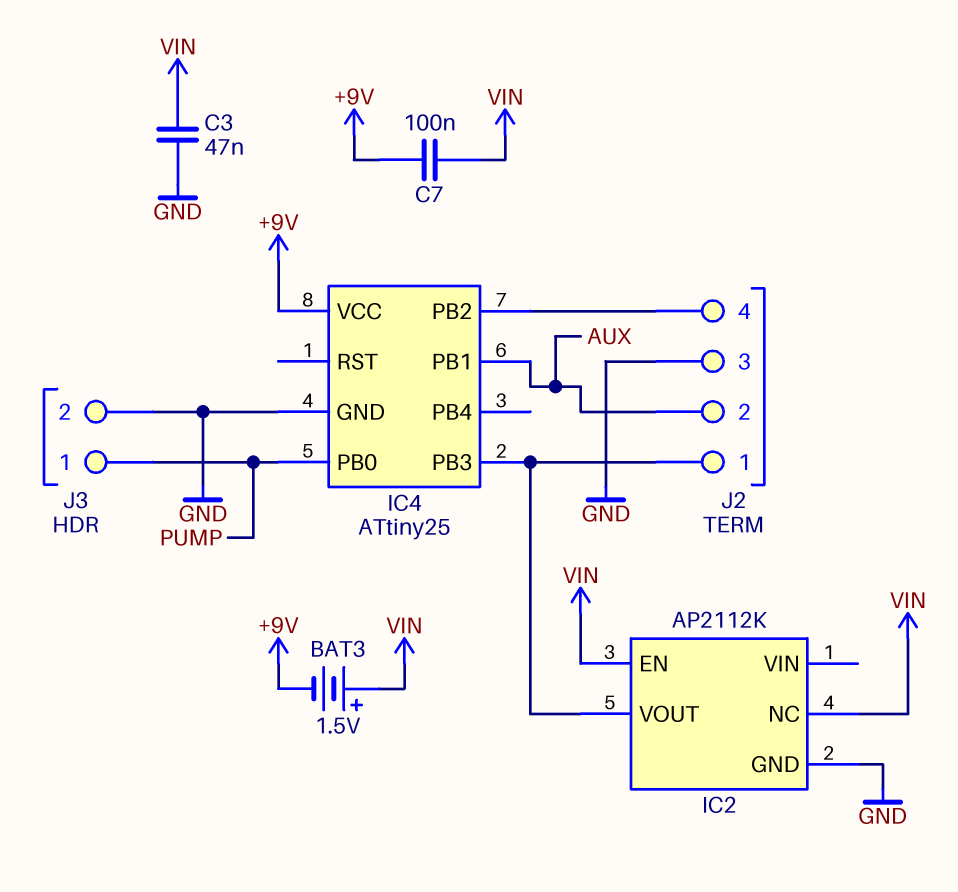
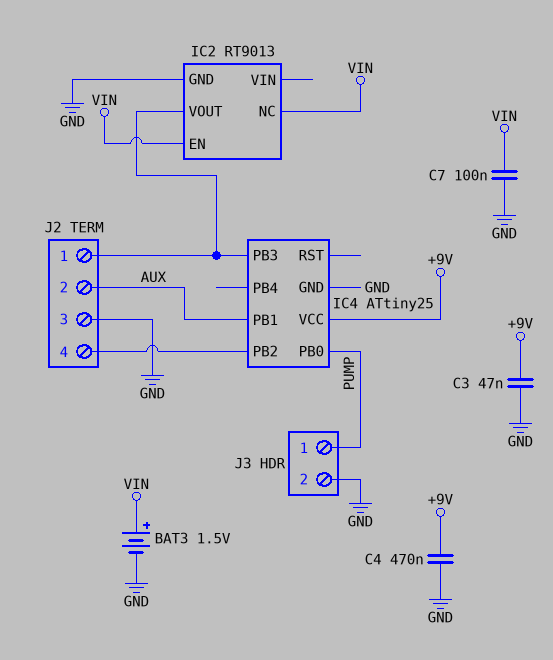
BAT3: 1.5V (plus VIN, minus +9V) -> 1.5V (plus VIN, minus GND)
C3: 47nF (GND, VIN) -> 47nF (+9V, GND)
C4: none -> 470nF (+9V, GND)
C7: 100nF (+9V, VIN) -> 100nF (GND, VIN)
IC2: AP2112K -> RT9013

